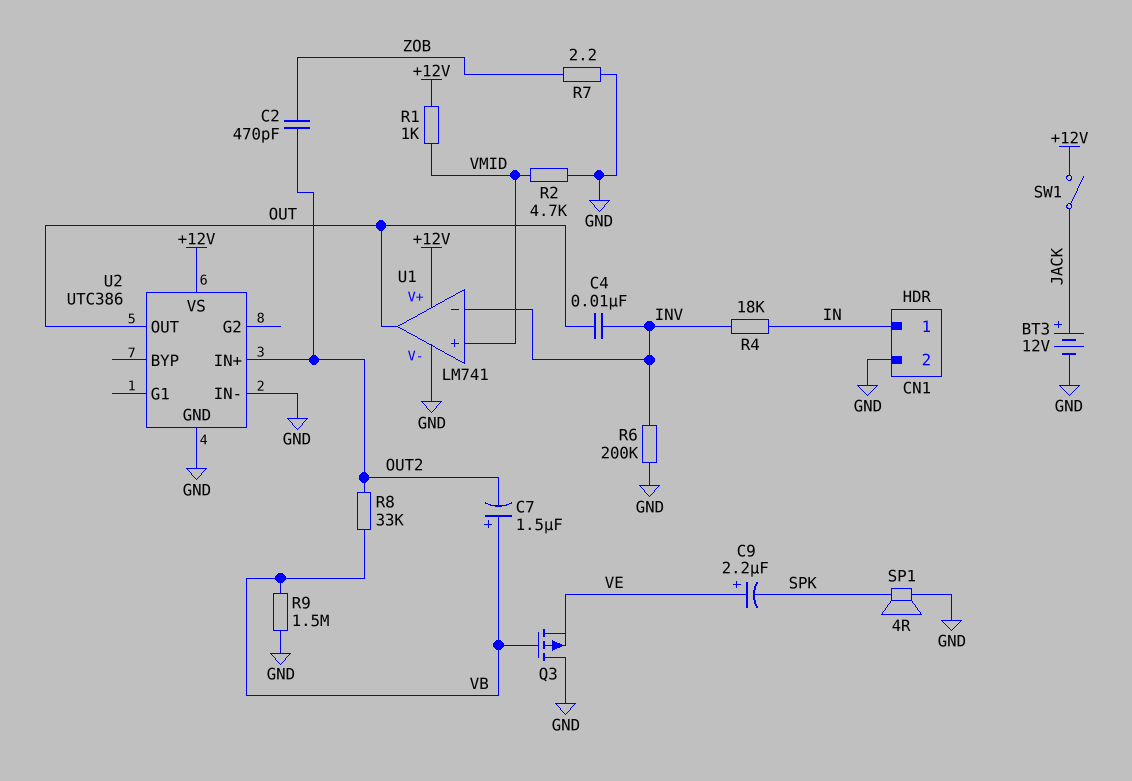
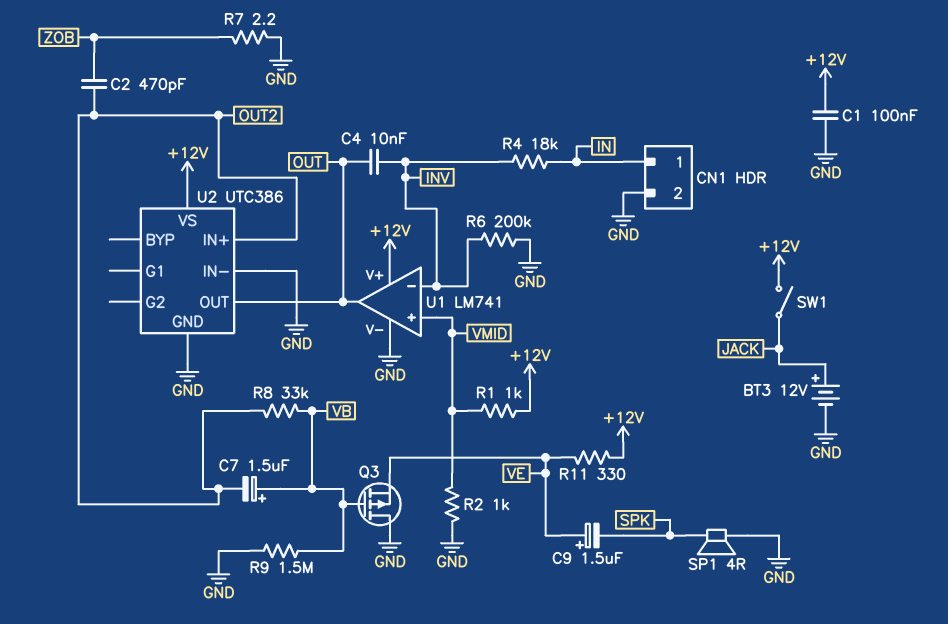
C1: none -> 100nF (+12V, GND)
C9: 2.2uF (plus VE, minus SPK) -> 1.5uF (plus VE, minus SPK)
R2: 4.7k (GND, VMID) -> 1k (GND, VMID)
R11: none -> 330 (+12V, VE)

